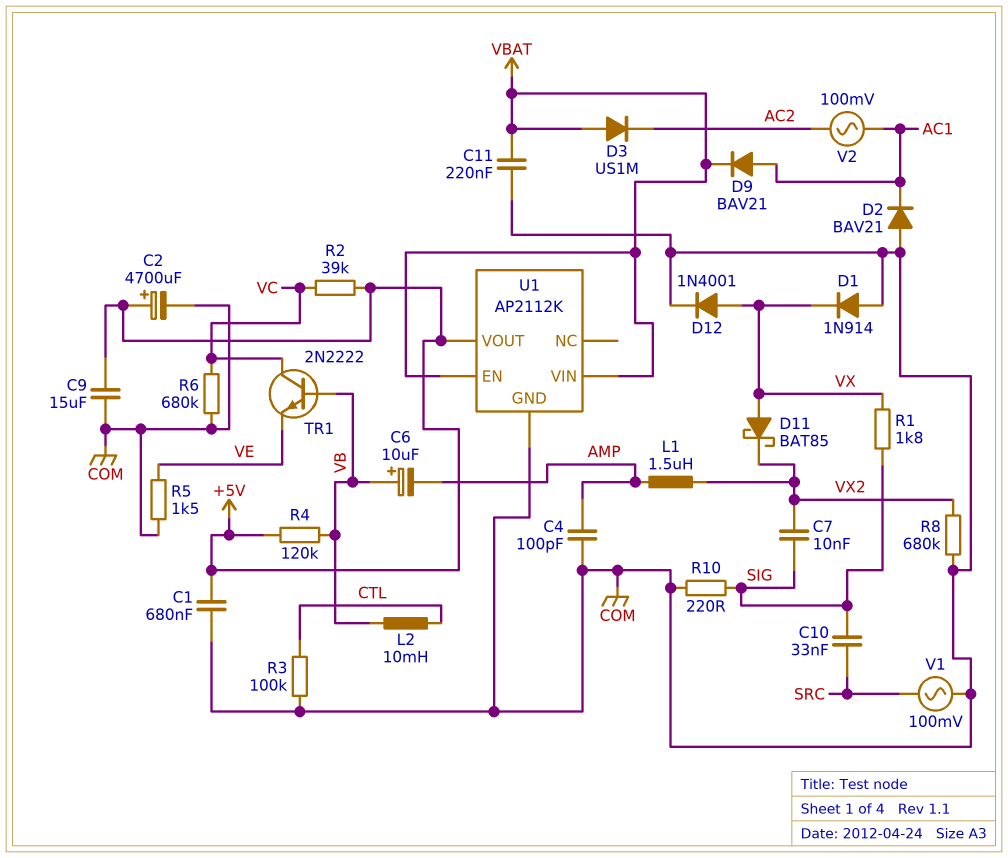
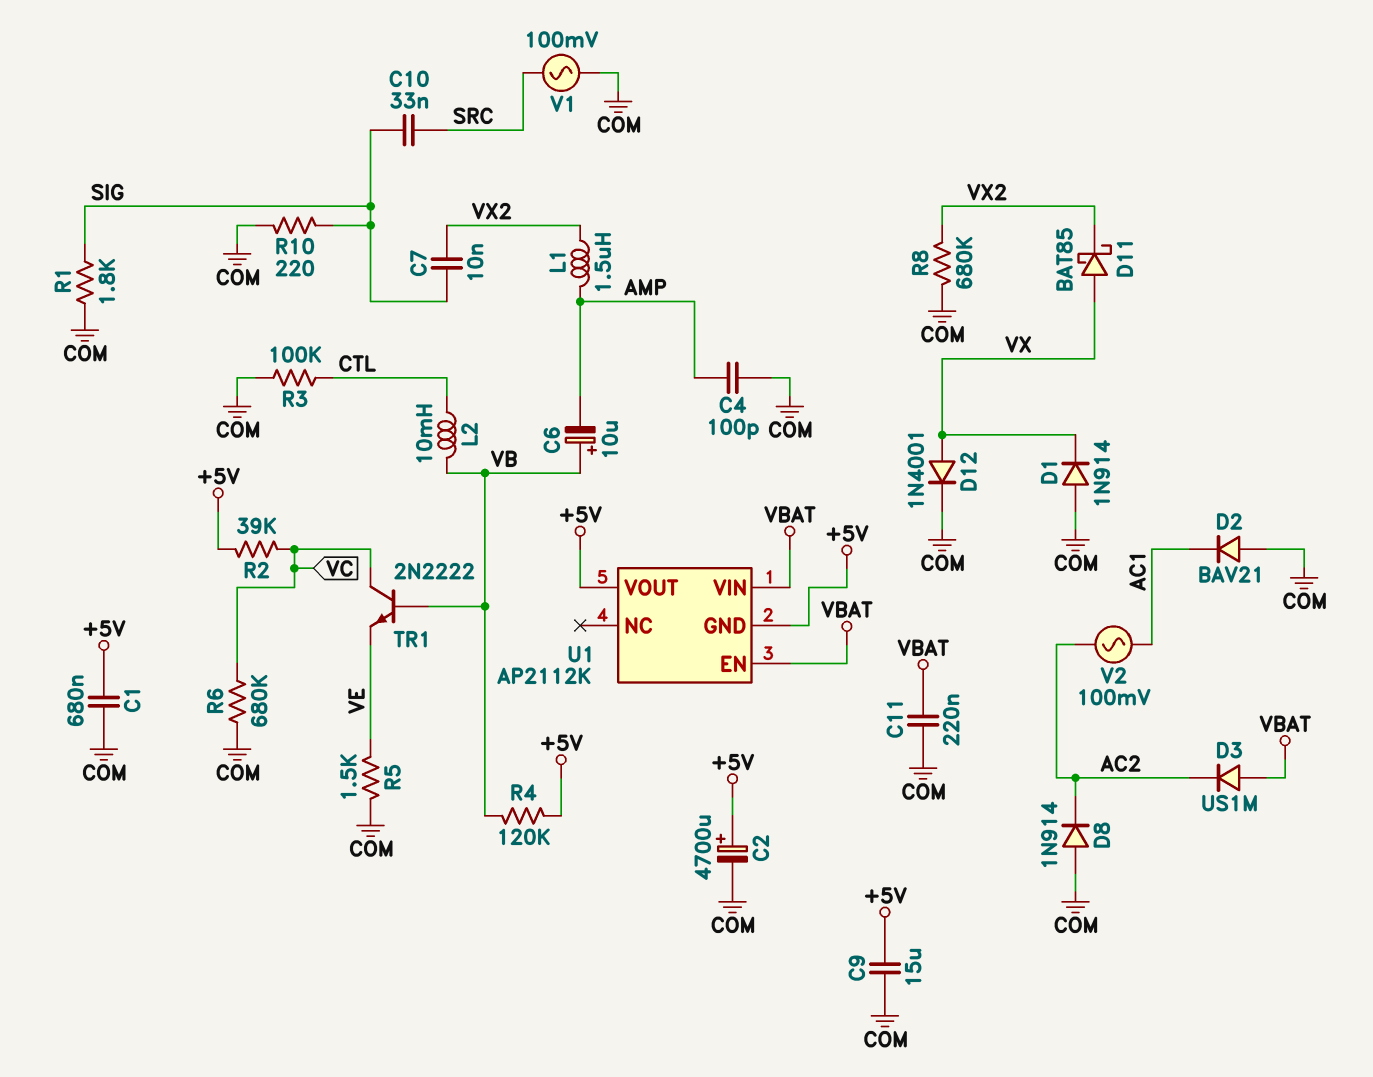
D8: none -> diode 1N914 (A COM, K AC2)
D9: diode BAV21 (A AC1, K VBAT) -> none
R1: 1.8k (SIG, VX) -> 1.8k (COM, SIG)
U1 pin GND: COM -> +5V

